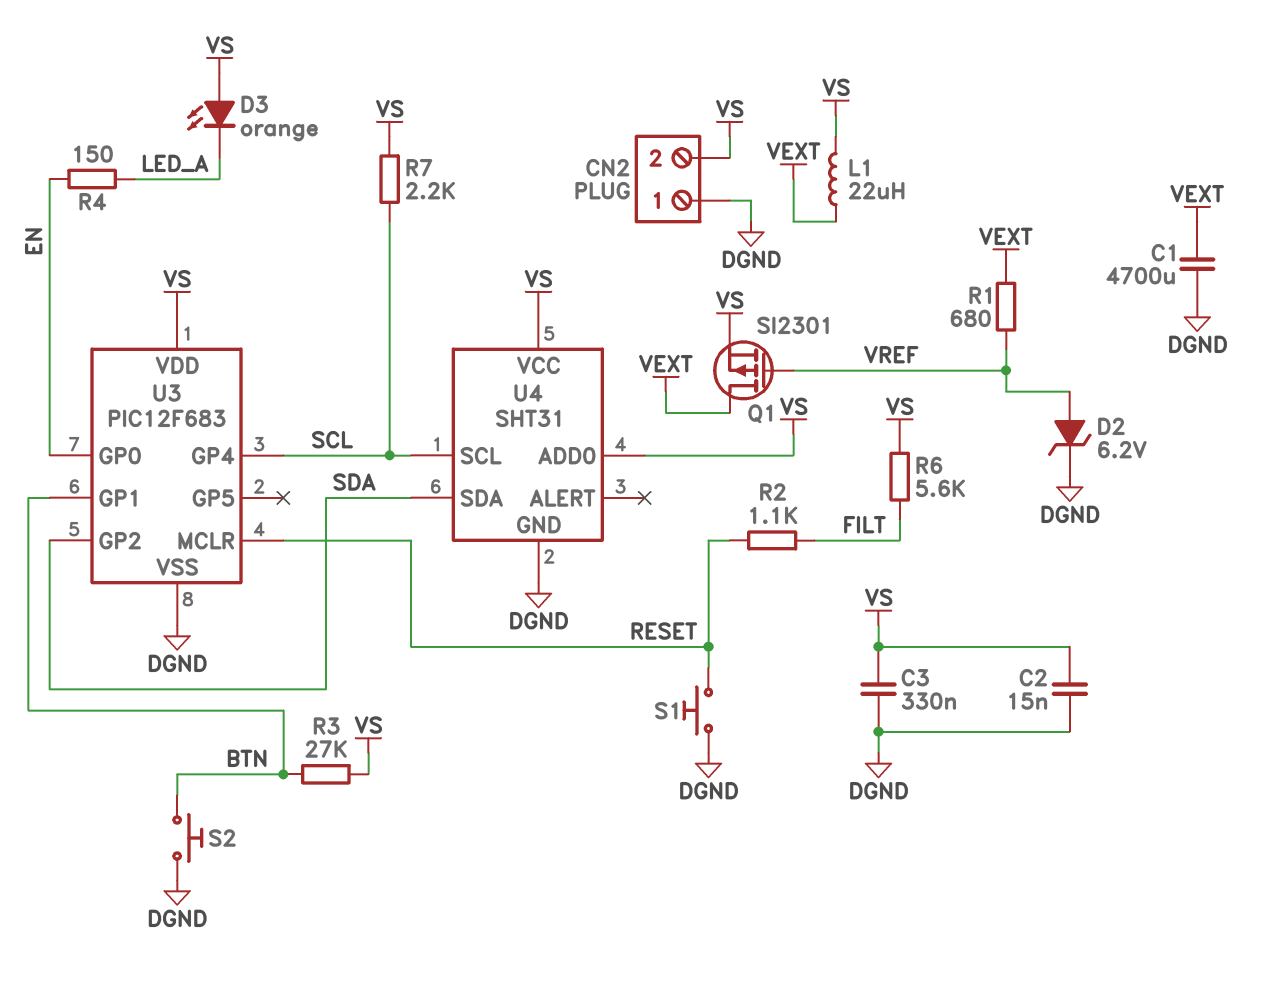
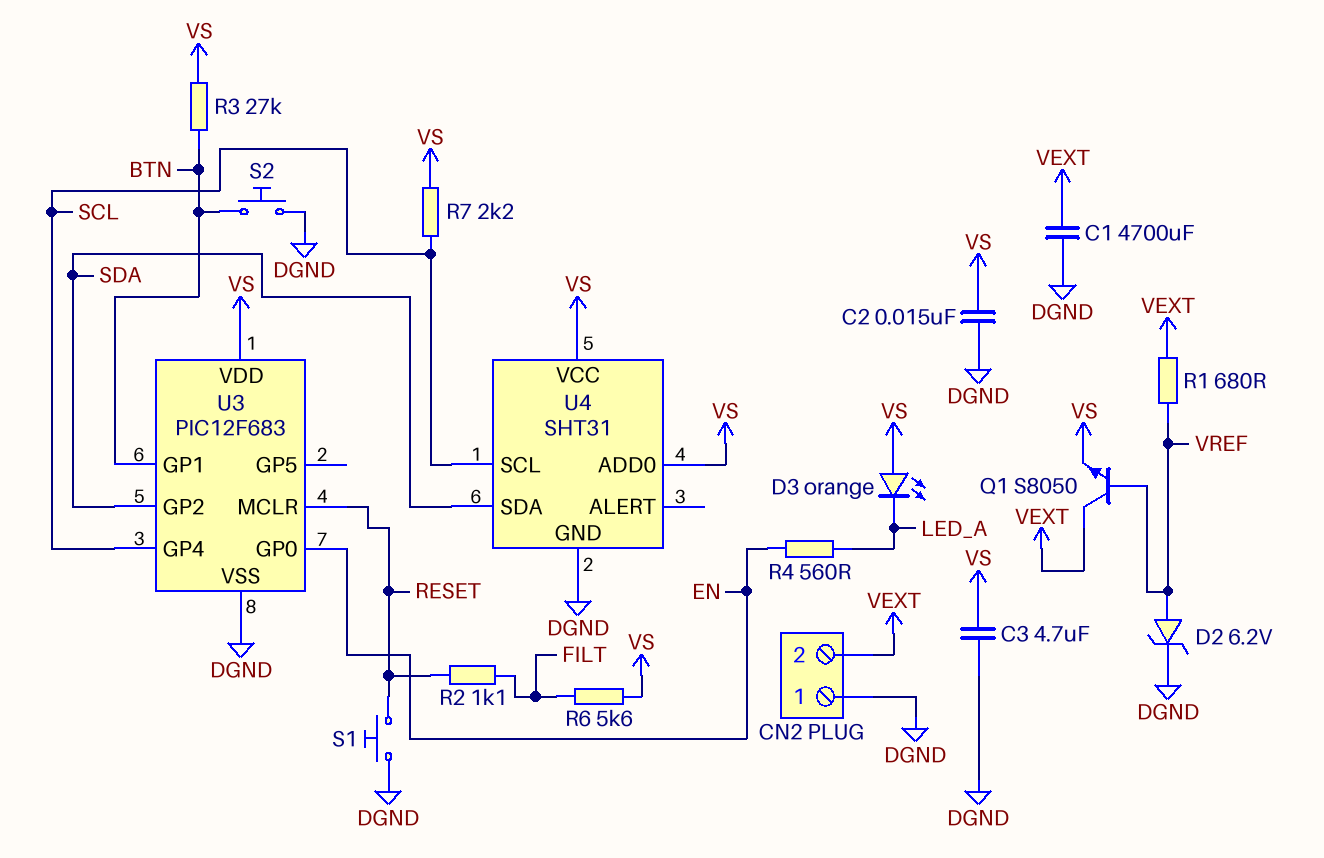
C3: 330nF (DGND, VS) -> 4.7uF (DGND, VS)
CN2 pin 2: VS -> VEXT
L1: 22uH (VEXT, VS) -> none
Q1: PMOS SI2301 (G VREF, D VEXT, S VS) -> NPN S8050 (B VREF, C VEXT, E VS)
R4: 150 (EN, LED_A) -> 560 (EN, LED_A)

